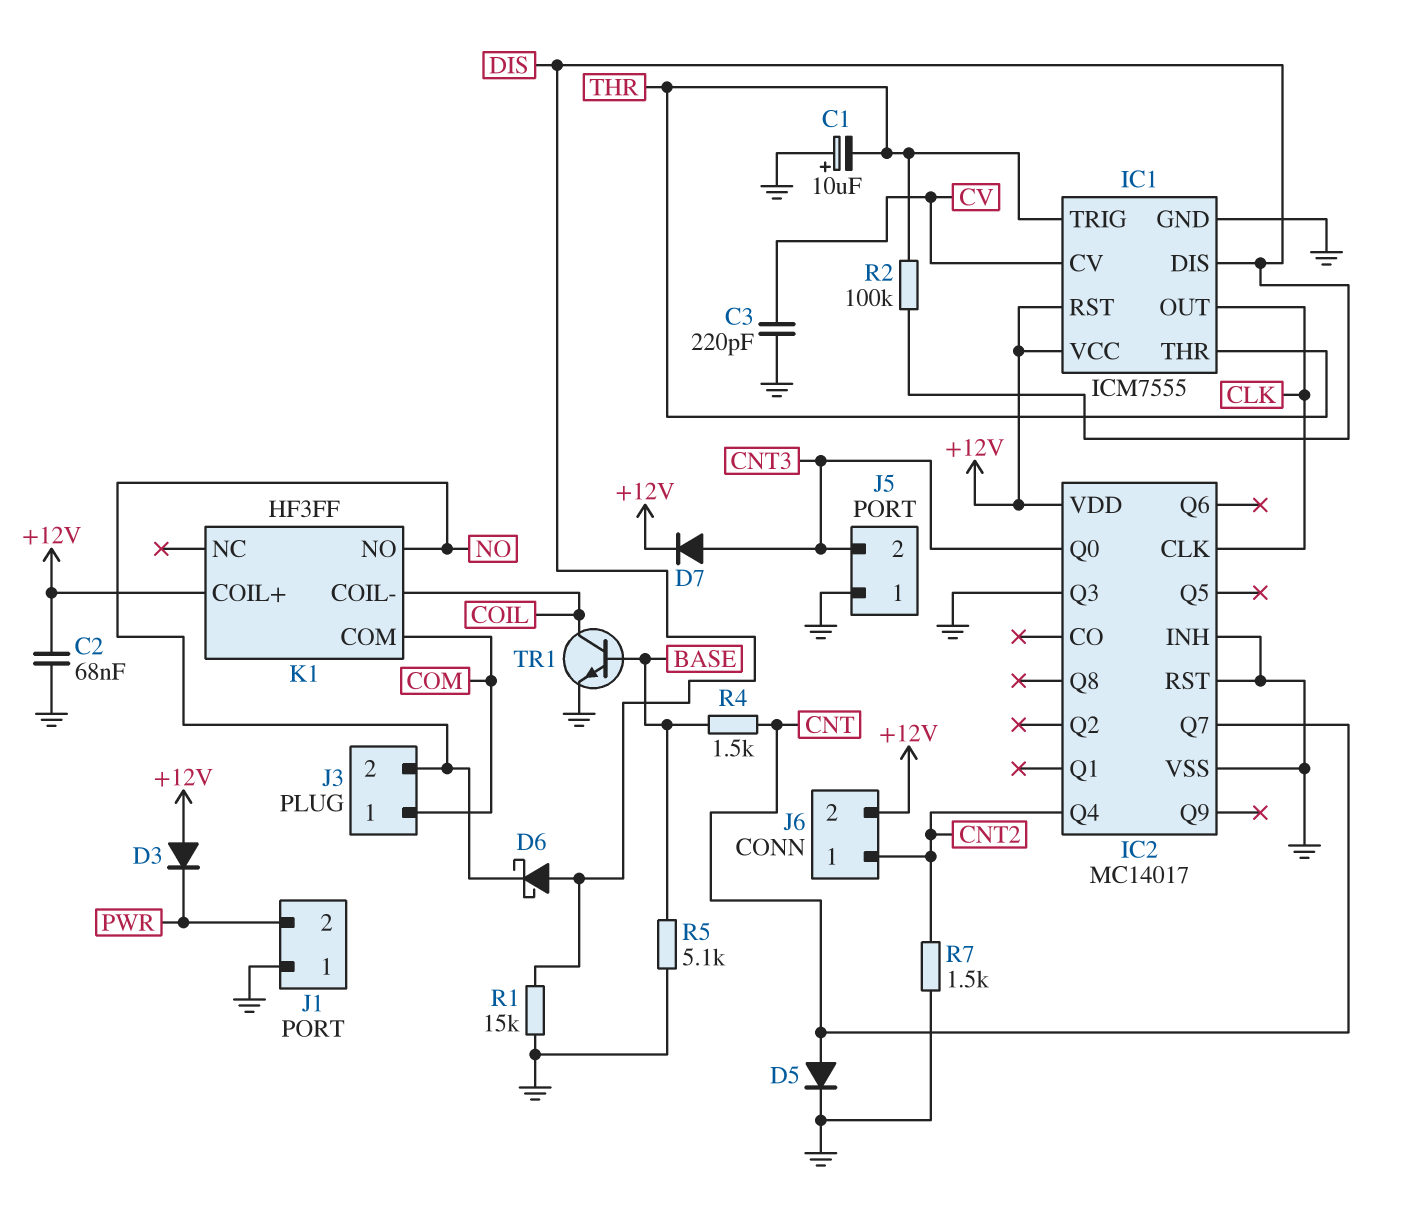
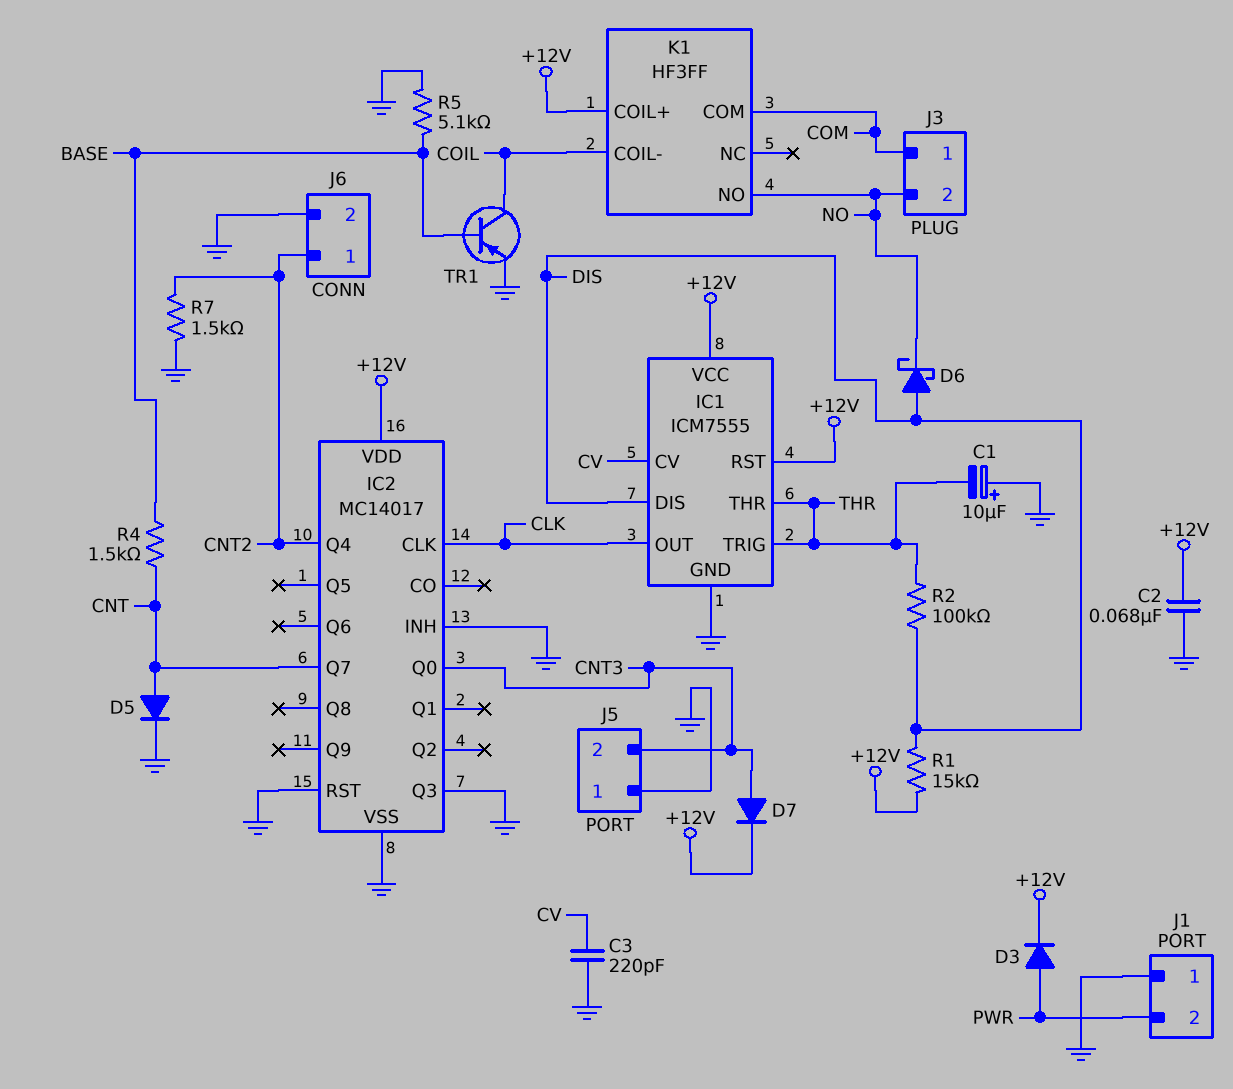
D3: diode (A +12V, K PWR) -> diode (A PWR, K +12V)
J6 pin 2: +12V -> GND
R1: 15k (DIS, GND) -> 15k (+12V, DIS)
TR1: NPN (B BASE, C COIL, E GND) -> PNP (B BASE, C COIL, E GND)

